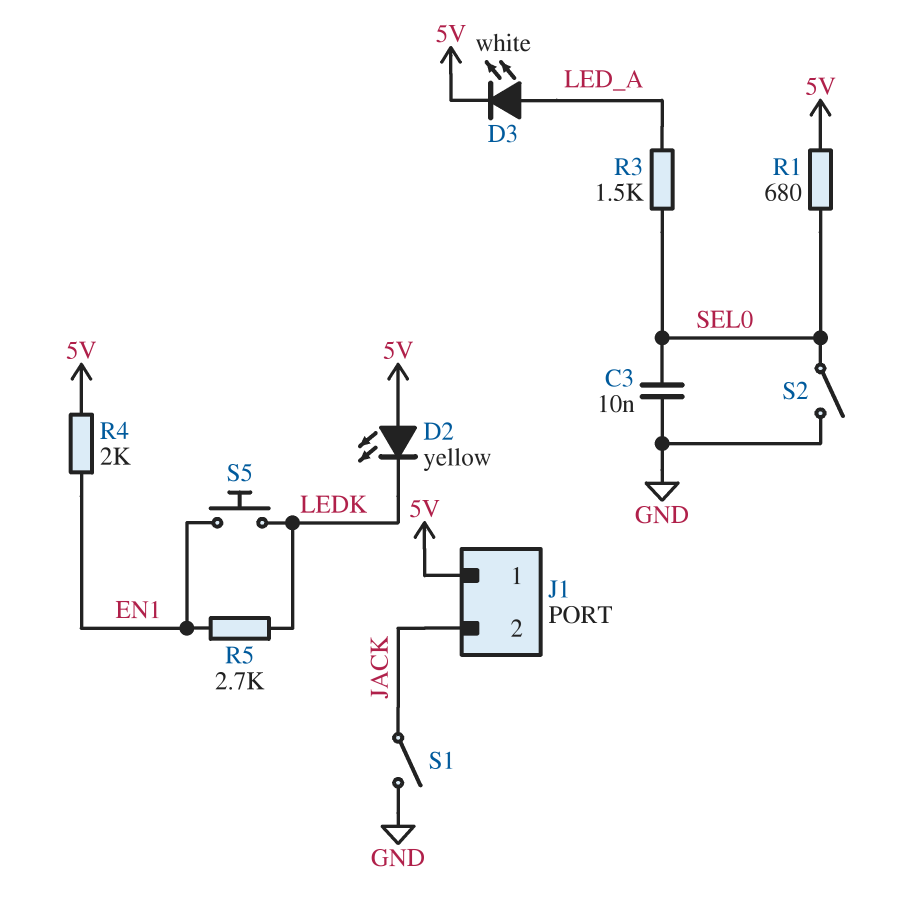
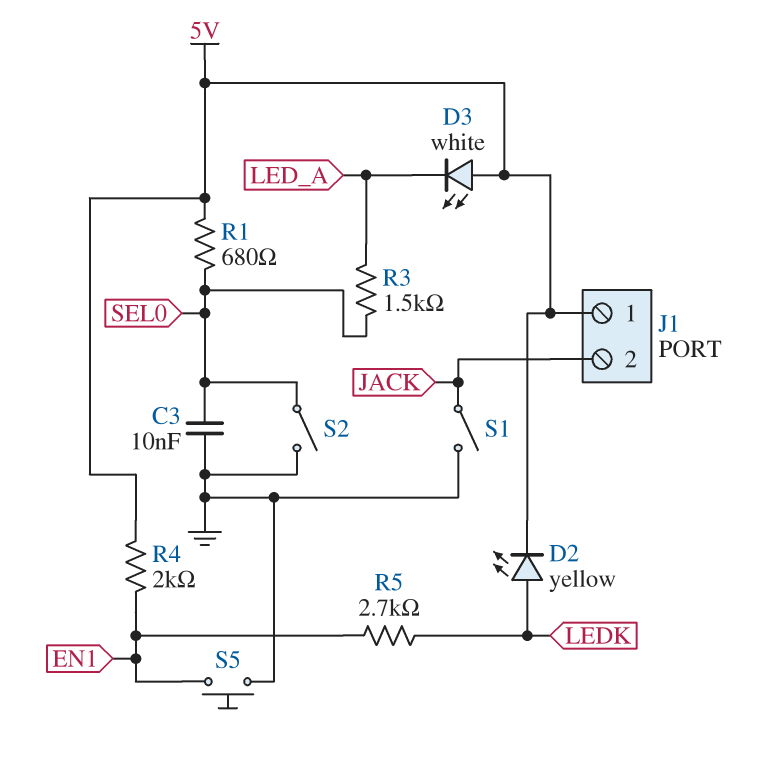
D2: LED yellow (A 5V, K LEDK) -> LED yellow (A LEDK, K 5V)
D3: LED white (A LED_A, K 5V) -> LED white (A 5V, K LED_A)
S5: button (EN1, LEDK) -> button (EN1, GND)

